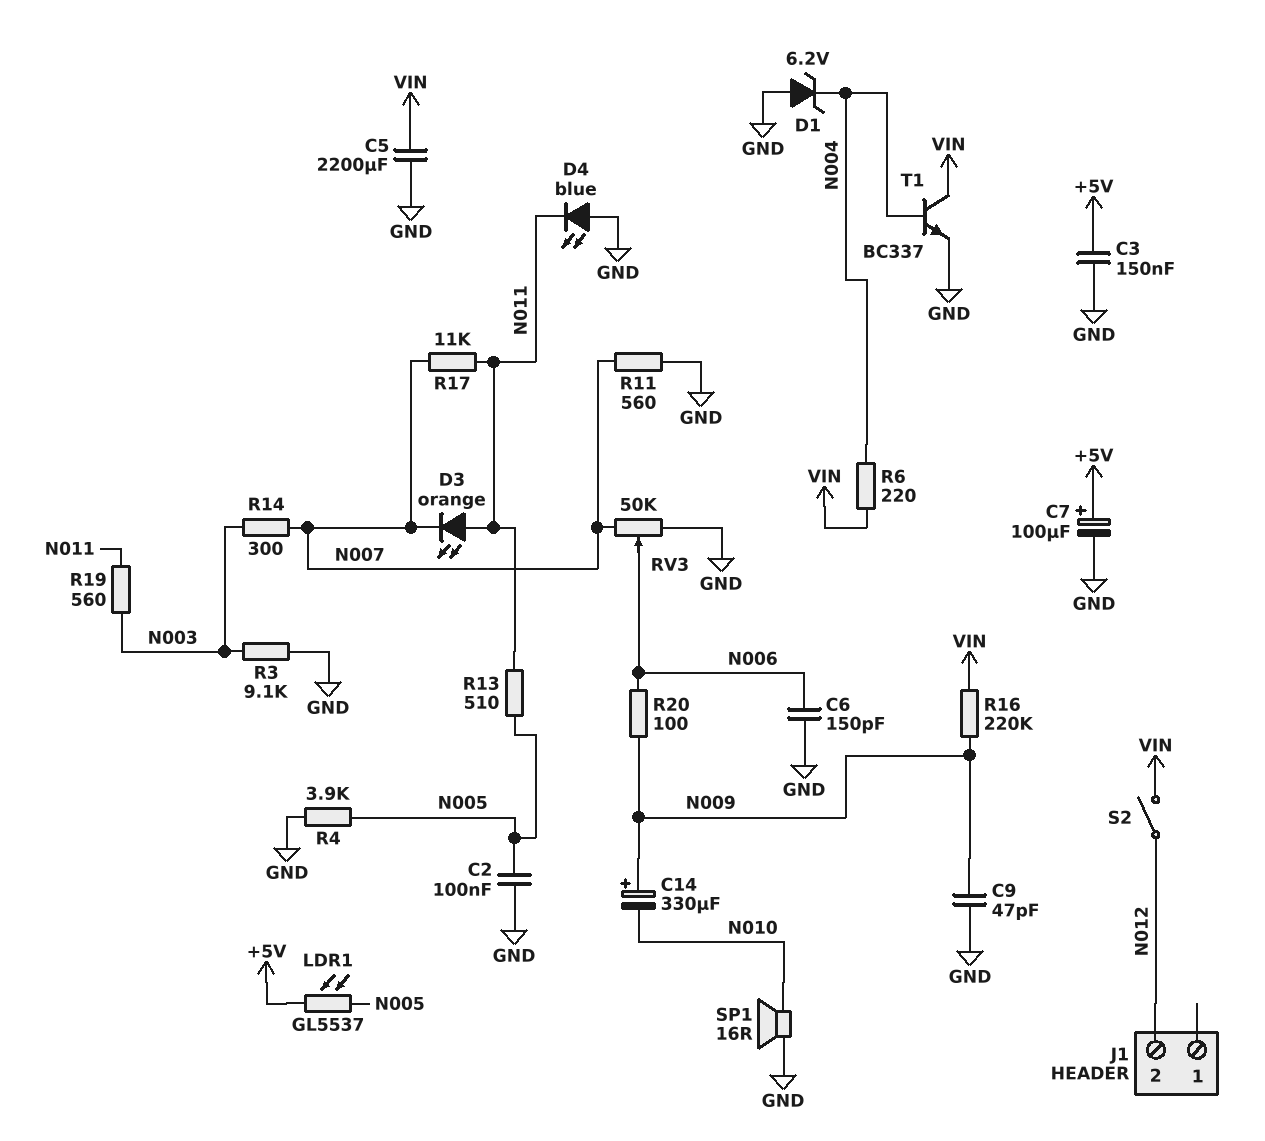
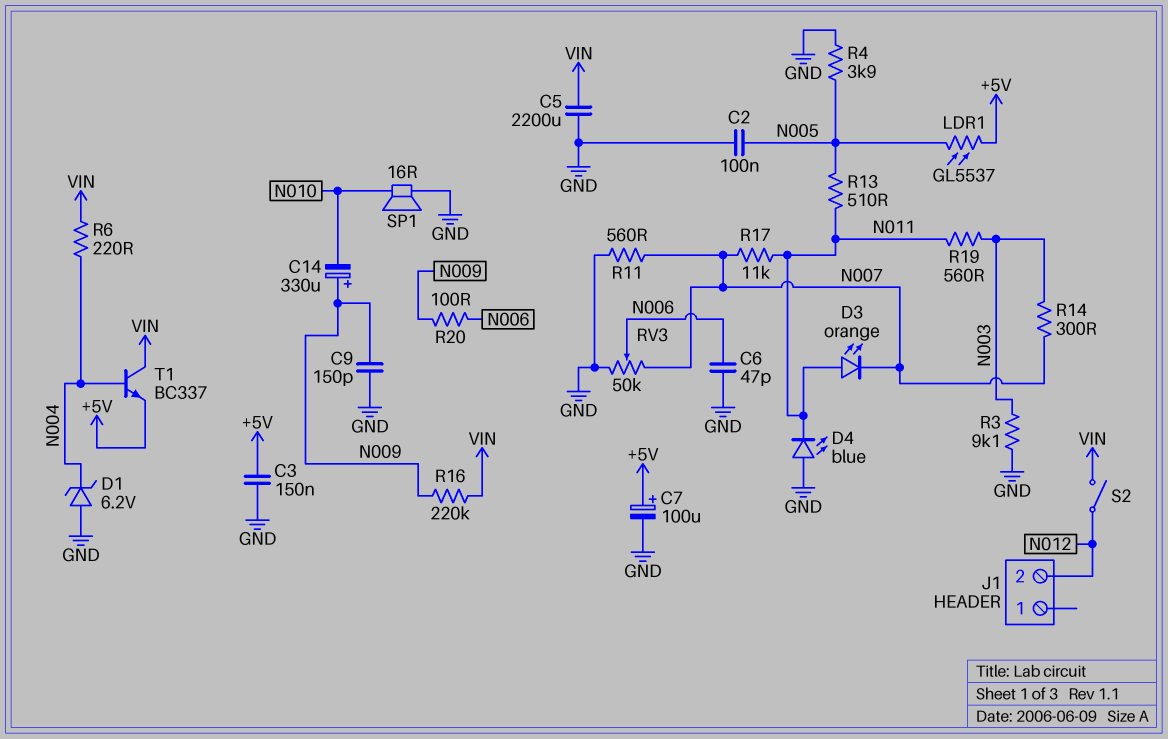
C6: 150pF (GND, N006) -> 47pF (GND, N006)
C9: 47pF (GND, N009) -> 150pF (GND, N009)
T1: NPN BC337 (B N004, C VIN, E GND) -> NPN BC337 (B N004, C VIN, E +5V)

